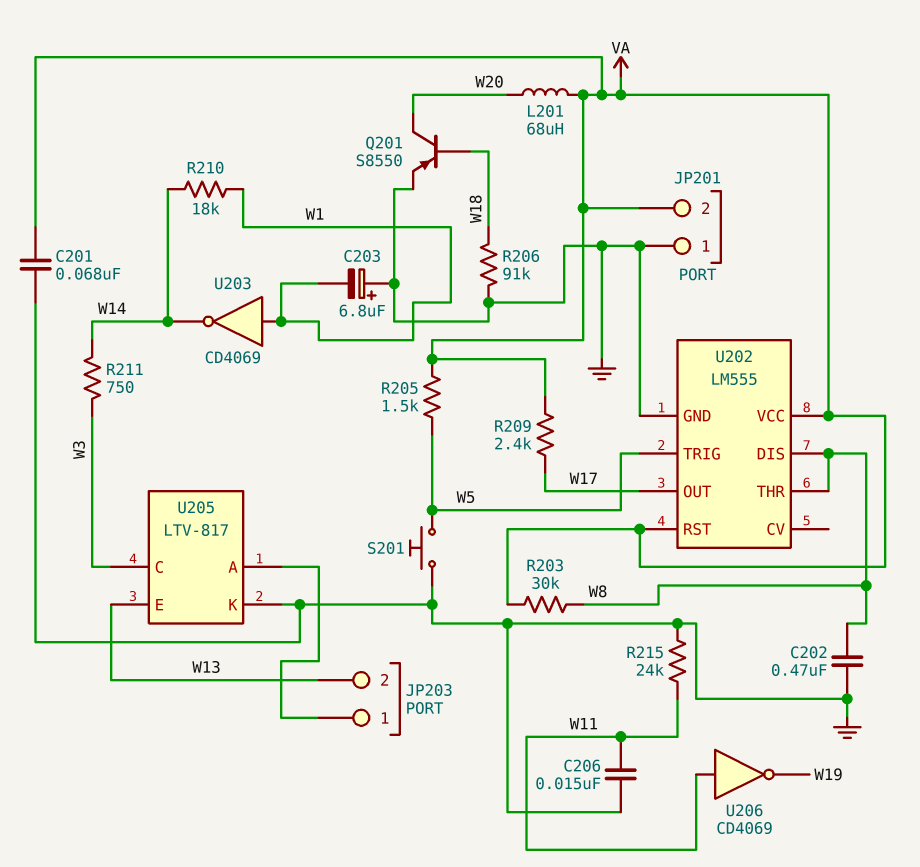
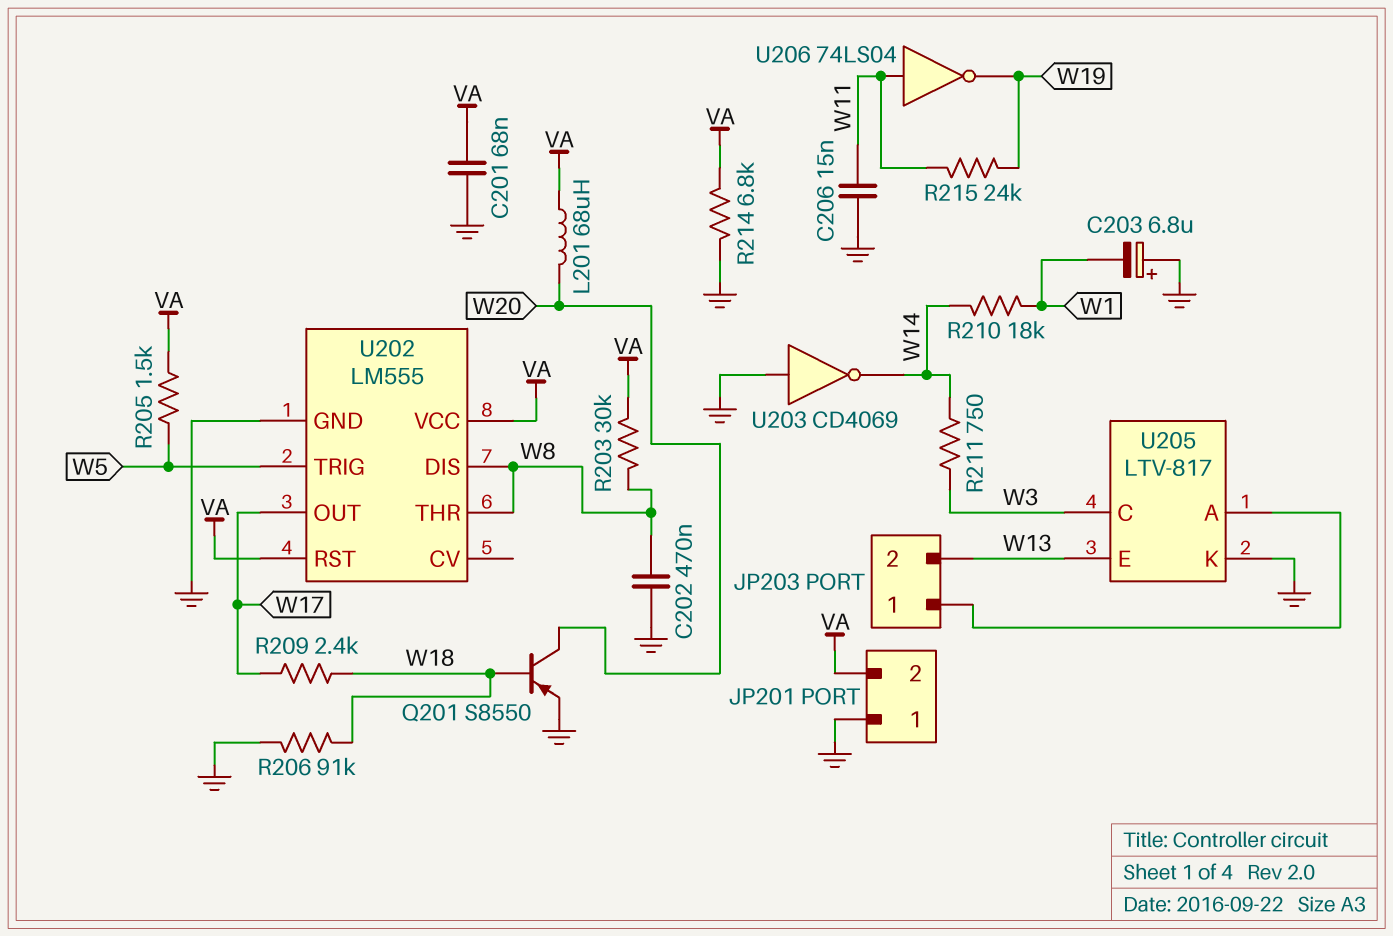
R209: 2.4k (VA, W17) -> 2.4k (W17, W18)
R214: none -> 6.8k (GND, VA)
R215: 24k (GND, W11) -> 24k (W11, W19)
S201: button (GND, W5) -> none
U203: NOT CD4069 (in W1, out W14) -> NOT CD4069 (in GND, out W14)
U206: NOT CD4069 (in W11, out W19) -> NOT 74LS04 (in W11, out W19)

